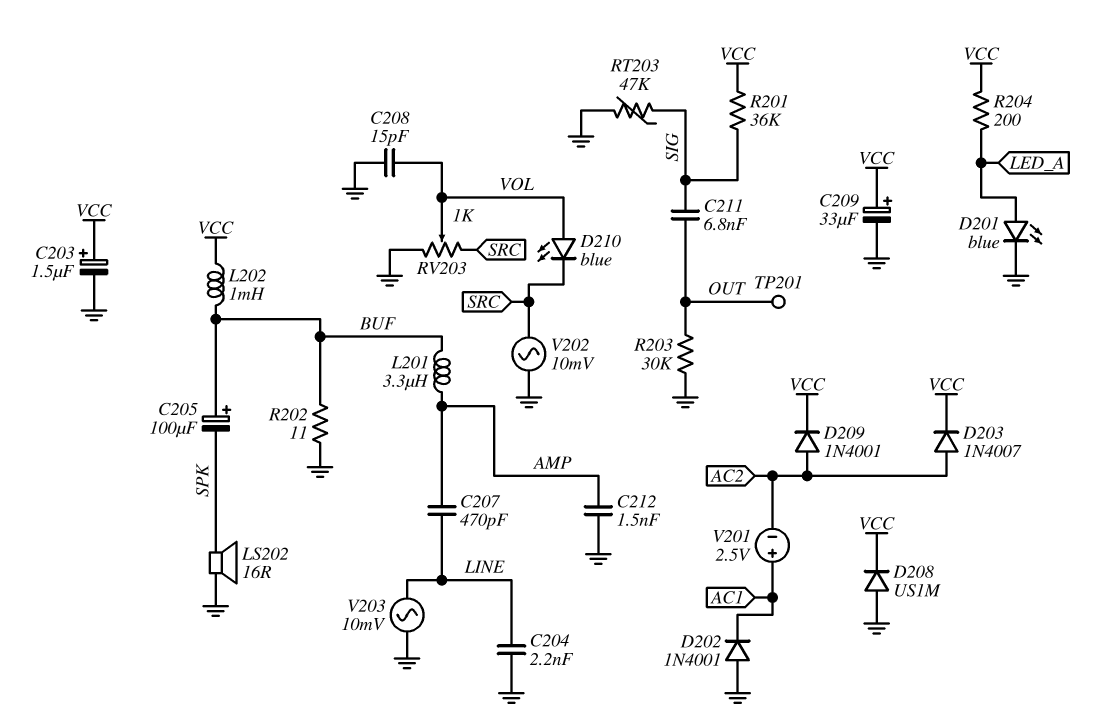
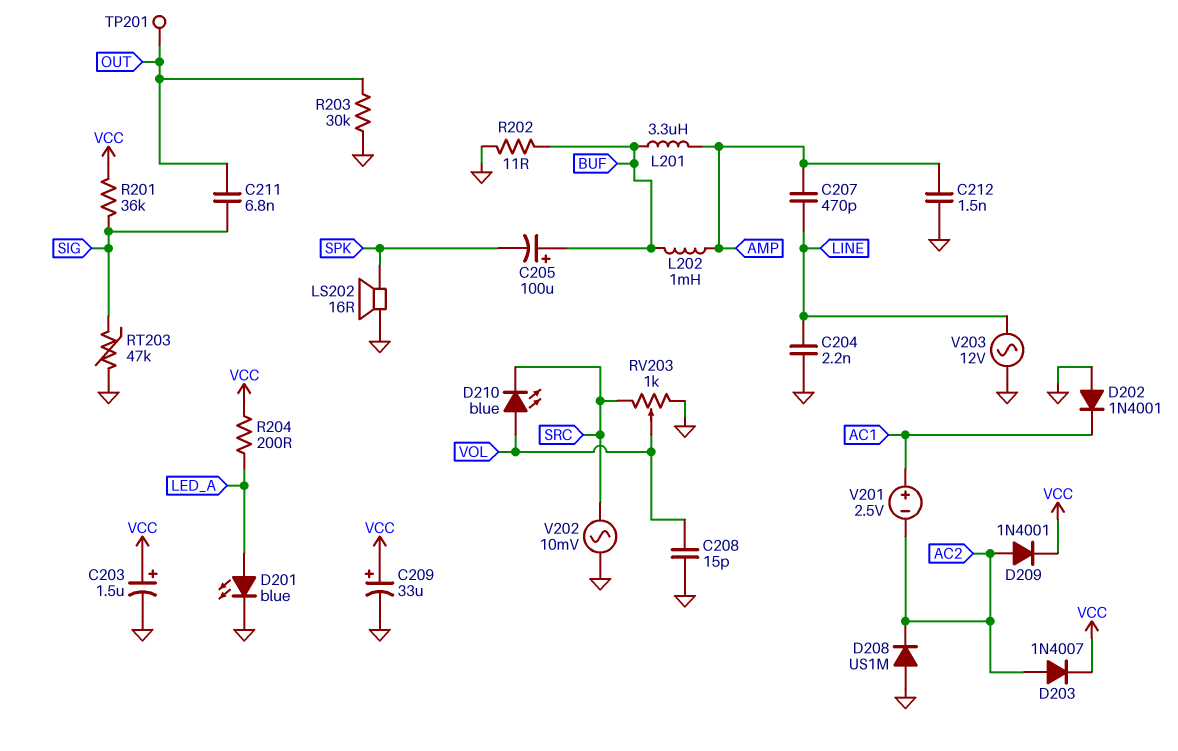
D208: diode US1M (A GND, K VCC) -> diode US1M (A GND, K AC2)
L202: 1mH (BUF, VCC) -> 1mH (AMP, BUF)
V203: AC 10mV (GND, LINE) -> AC 12V (GND, LINE)

